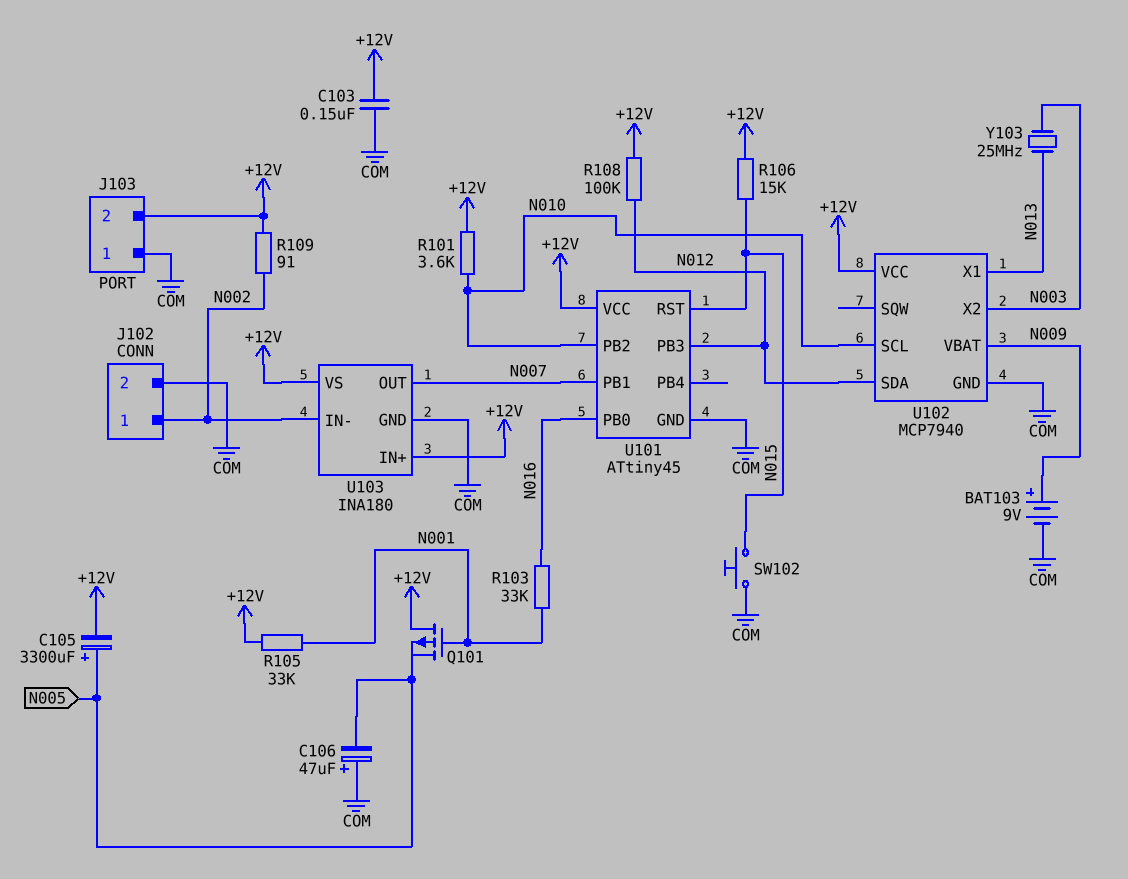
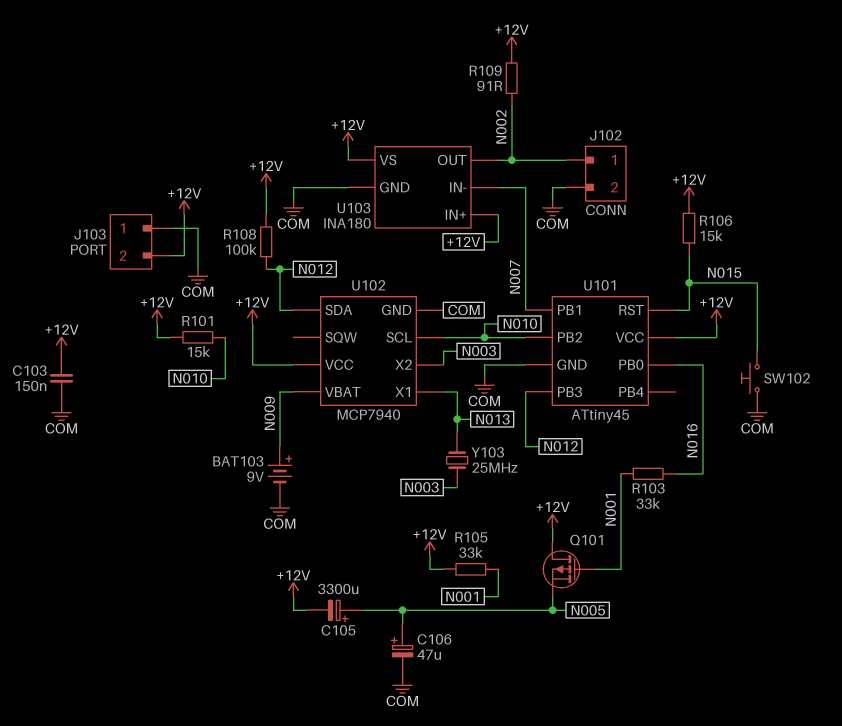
C106: 47uF (plus COM, minus N005) -> 47uF (plus N005, minus COM)
R101: 3.6k (+12V, N010) -> 15k (+12V, N010)
U103 pin IN-: N002 -> N007
U103 pin OUT: N007 -> N002

